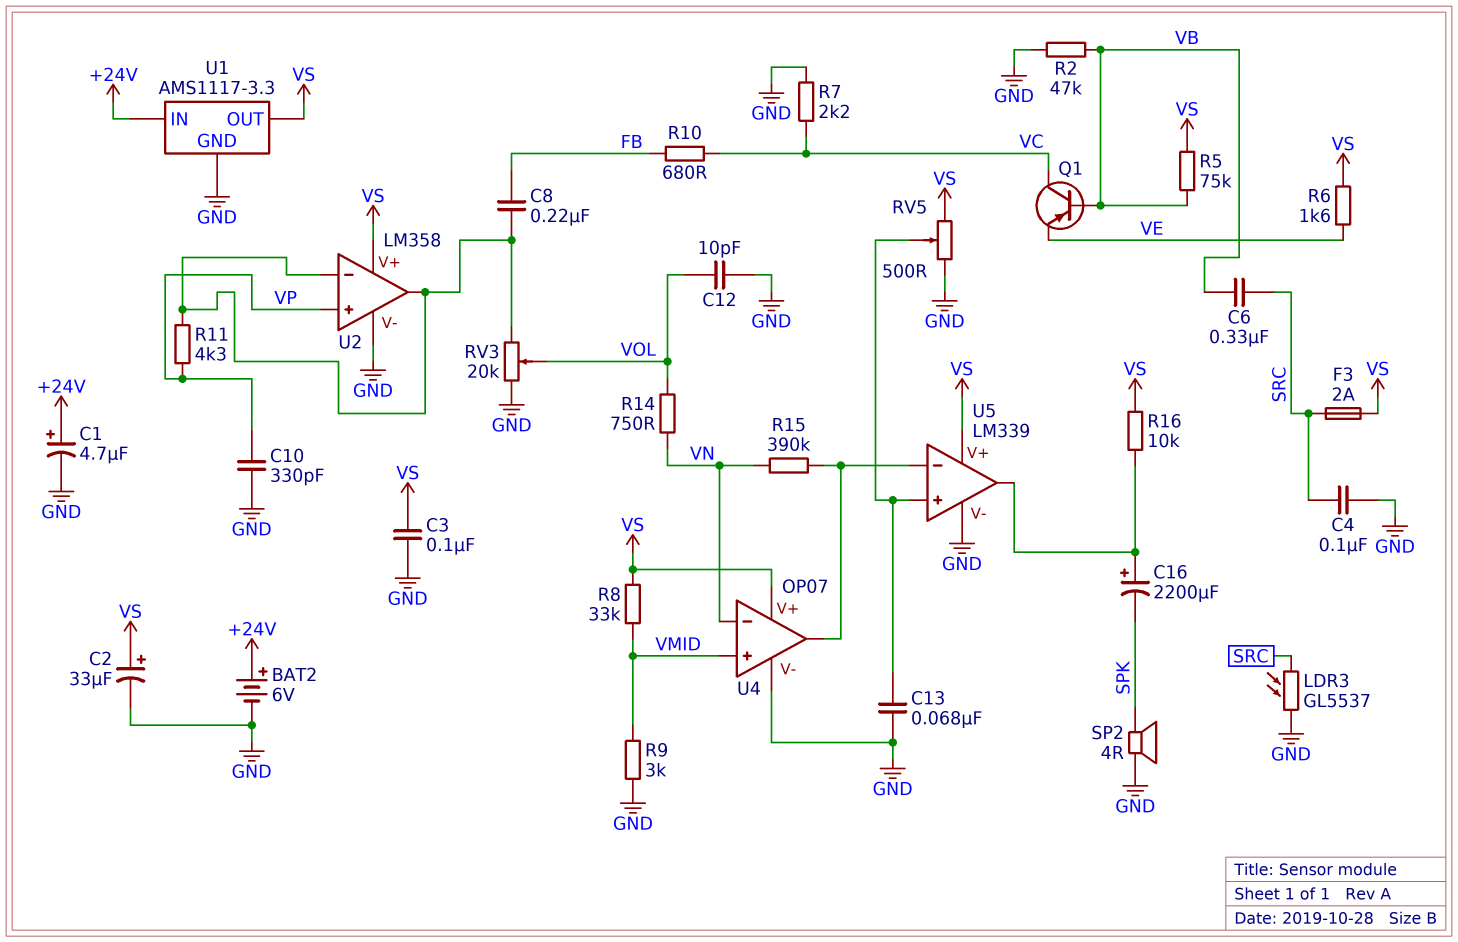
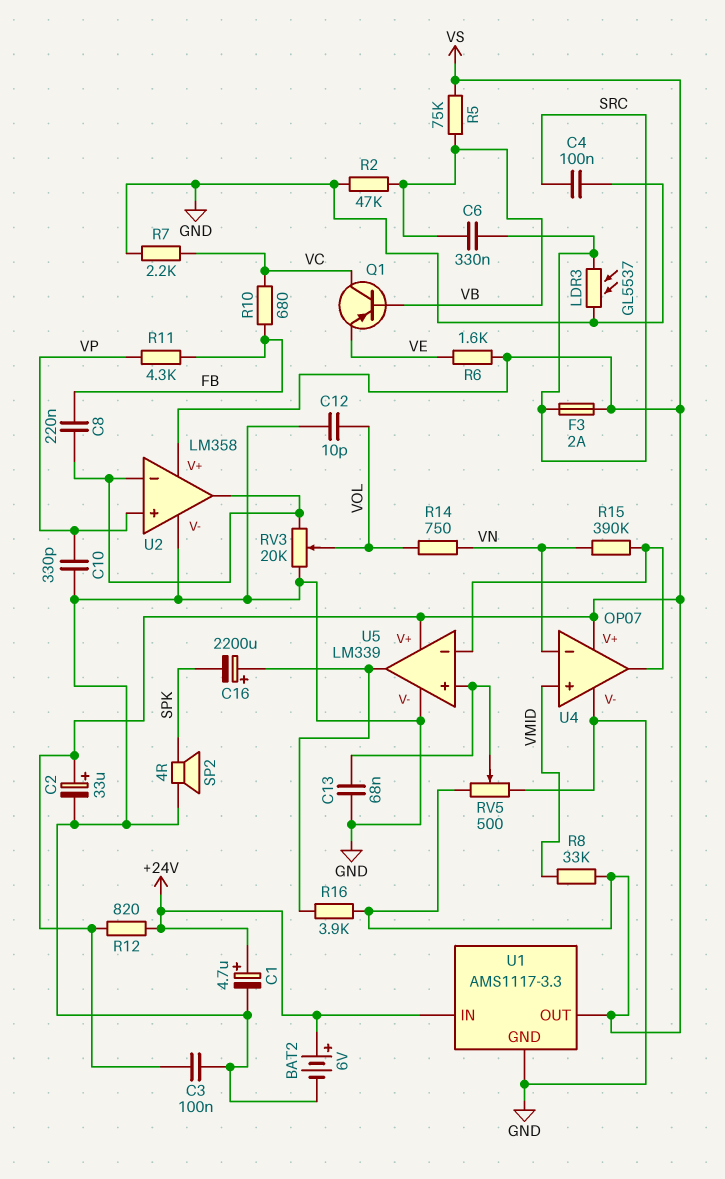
R9: 3k (GND, VMID) -> none
R11: 4.3k (U2/in-, VP) -> 4.3k (FB, VP)
R12: none -> 820 (+24V, VS)
R16: 10k (U5/out, VS) -> 3.9k (U5/out, VS)

